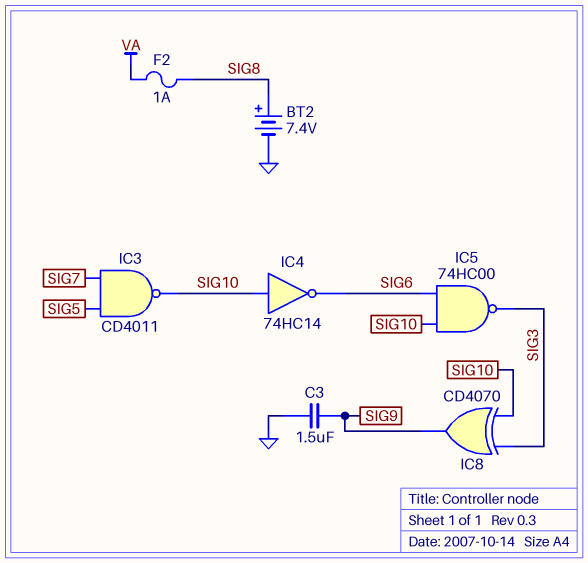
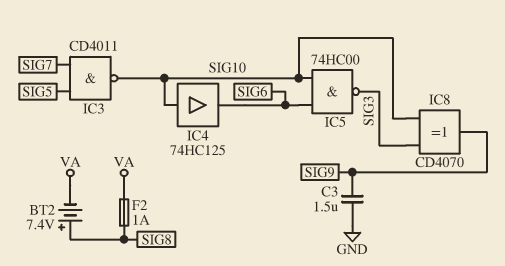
BT2: 7.4V (plus SIG8, minus GND) -> 7.4V (plus SIG8, minus VA)
IC4: NOT 74HC14 (in SIG10, out SIG6) -> buffer 74HC125 (in SIG10, out SIG6)

